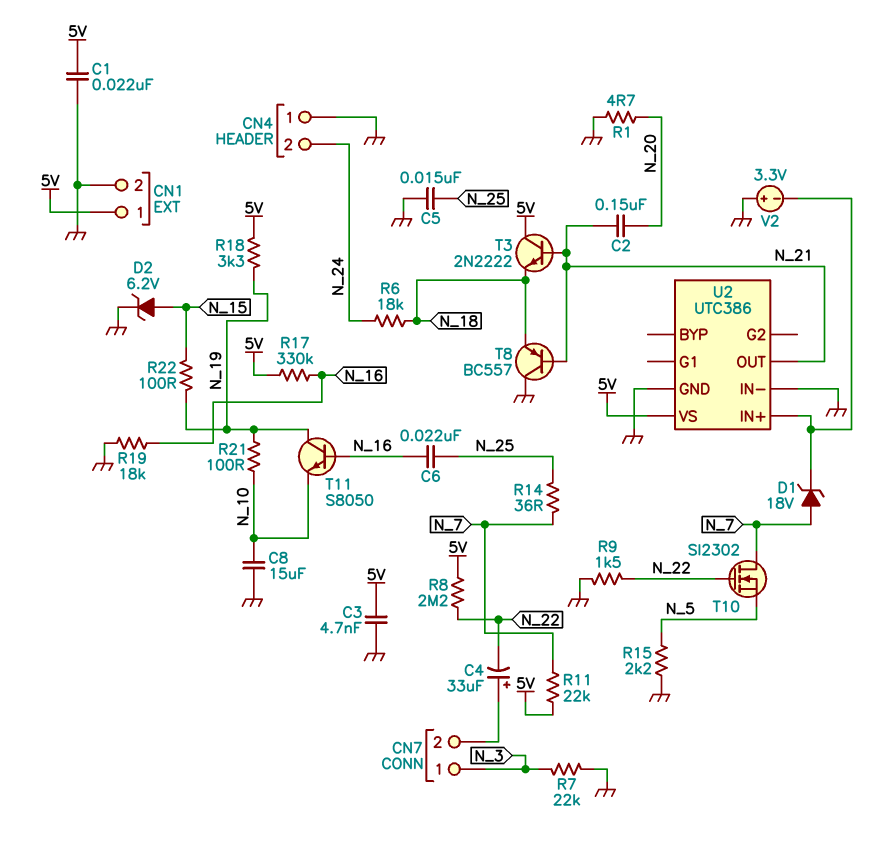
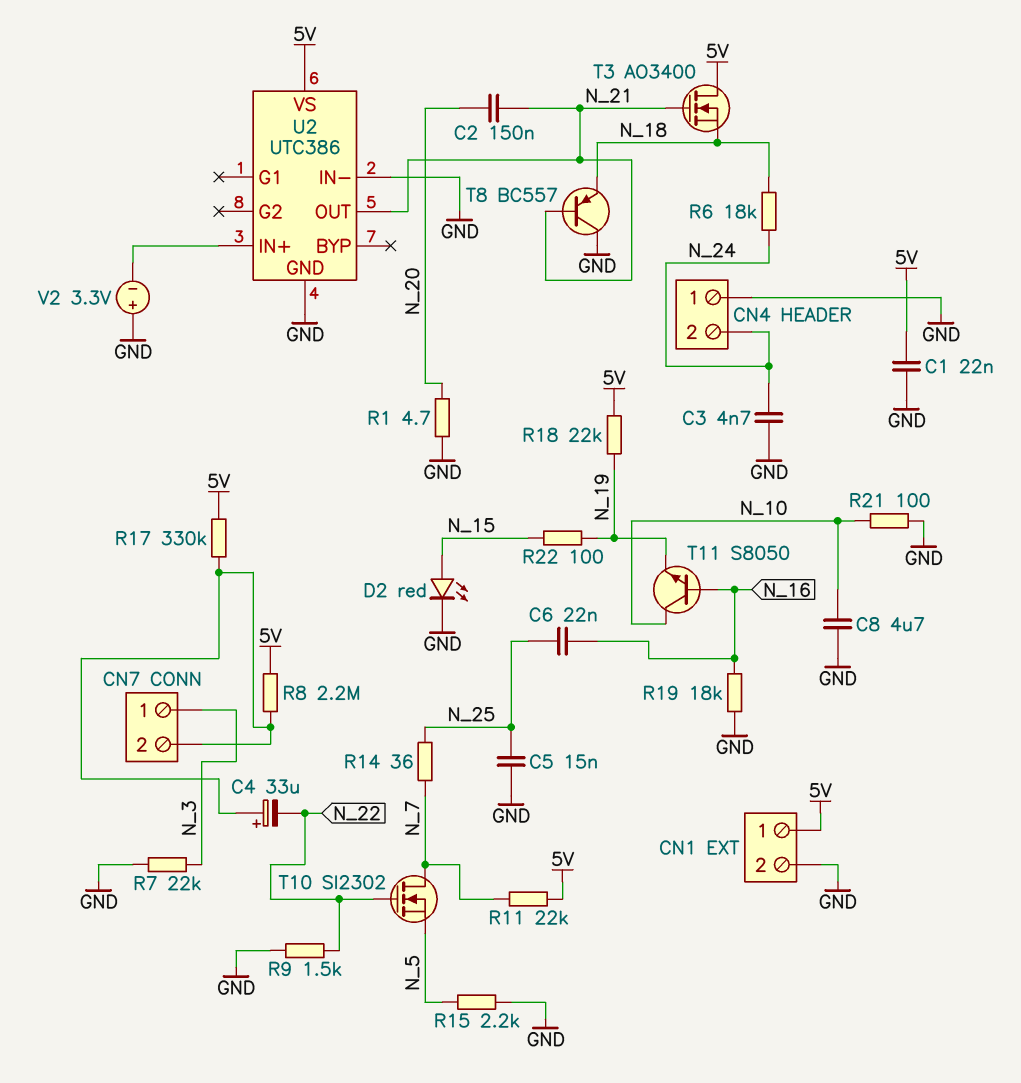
C3: 4.7nF (5V, GND) -> 4.7nF (GND, N_24)
C8: 15uF (GND, N_10) -> 4.7uF (GND, N_10)
D1: zener 18V (A N_7, K U2/IN+) -> none
D2: zener 6.2V (A N_15, K GND) -> LED red (A N_15, K GND)
R8: 2.2M (5V, N_22) -> 2.2M (5V, CN7/2)
R17: 330k (5V, N_16) -> 330k (5V, CN7/2)
R18: 3.3k (5V, N_19) -> 22k (5V, N_19)
R21: 100 (N_10, N_19) -> 100 (GND, N_10)
T3: NPN 2N2222 (B N_21, C 5V, E N_18) -> NMOS AO3400 (G N_21, D 5V, S N_18)
T11: NPN S8050 (B N_16, C N_19, E N_10) -> NPN S8050 (B N_16, C N_10, E N_19)

